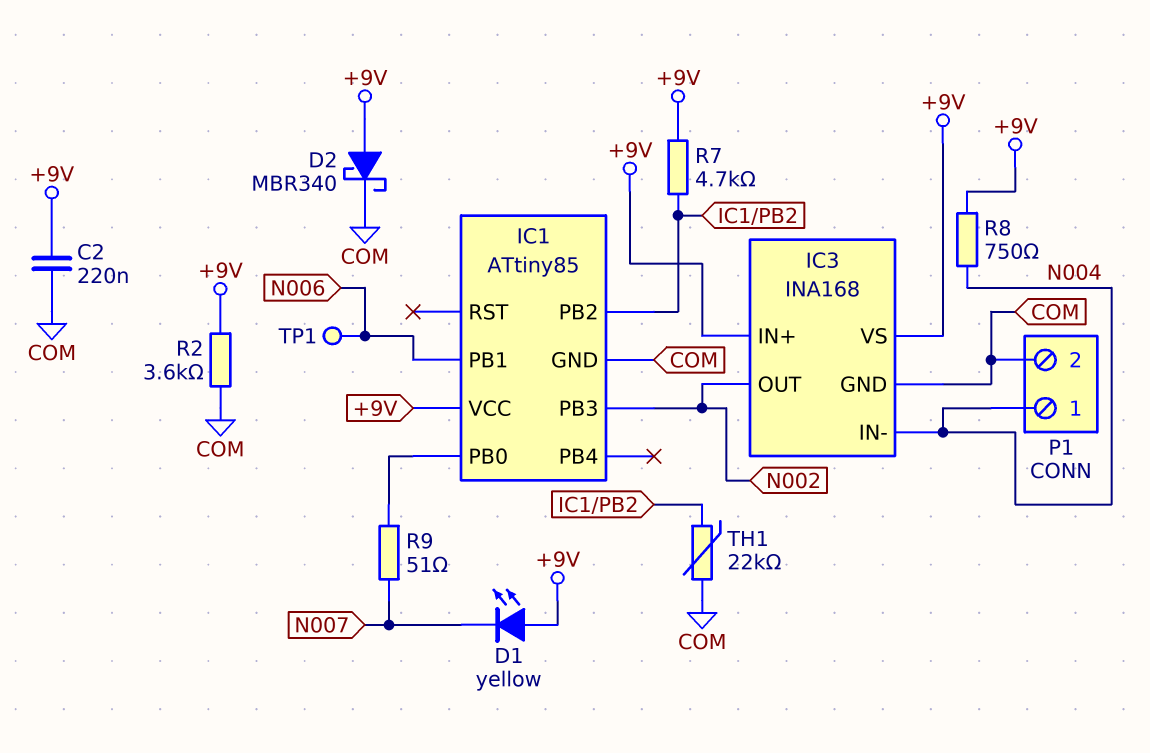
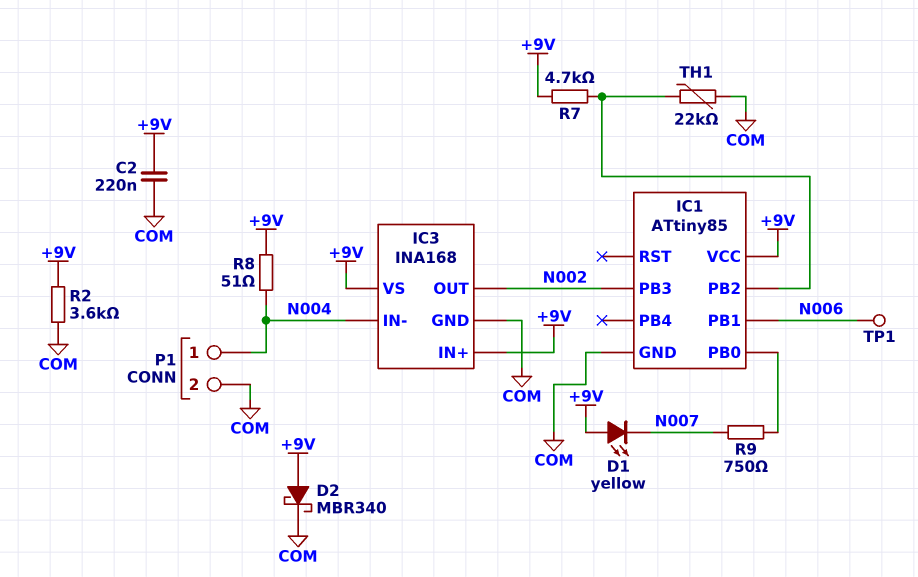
R8: 750 (+9V, N004) -> 51 (+9V, N004)
R9: 51 (IC1/PB0, N007) -> 750 (IC1/PB0, N007)

